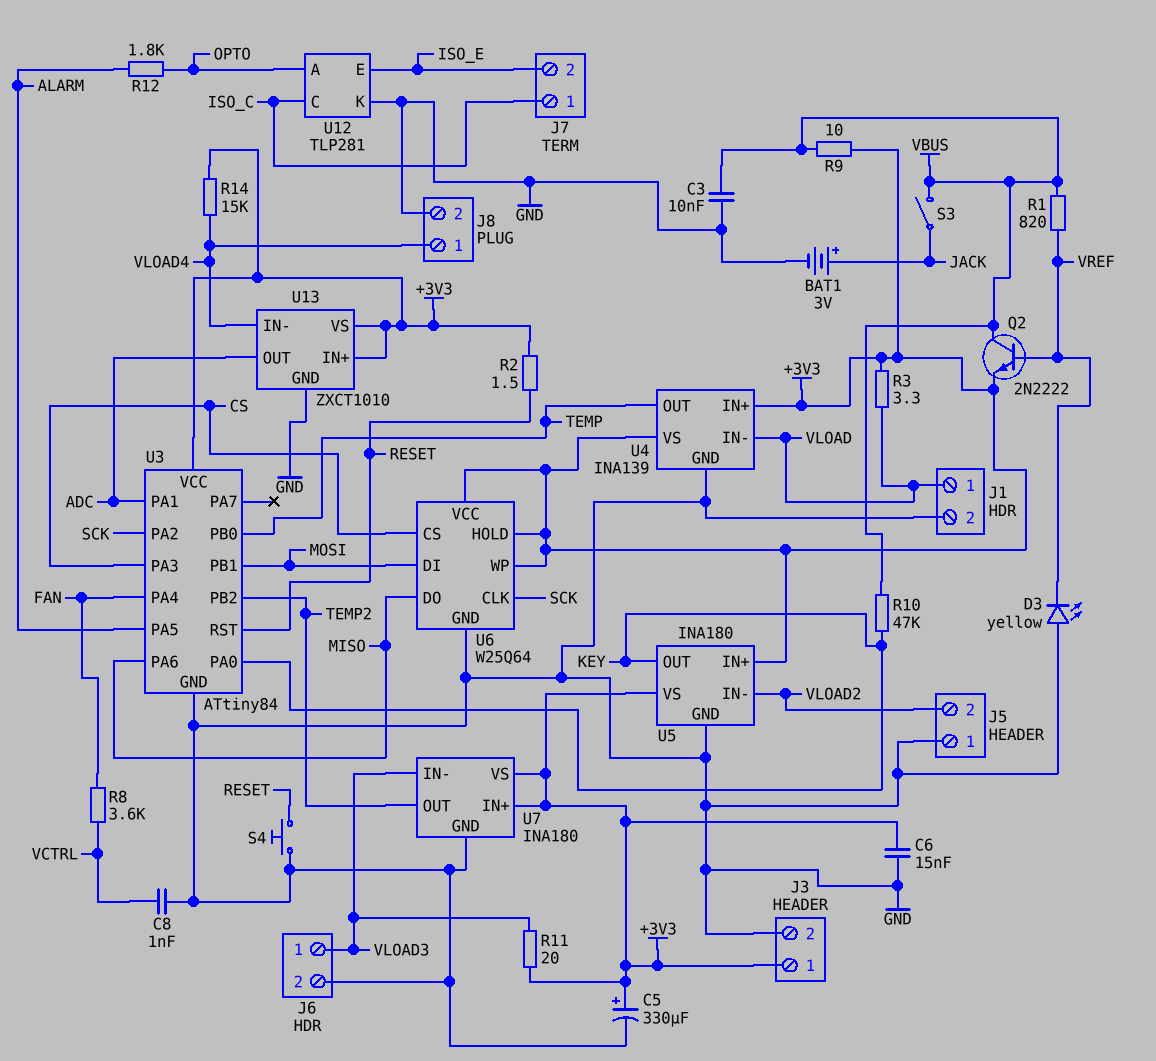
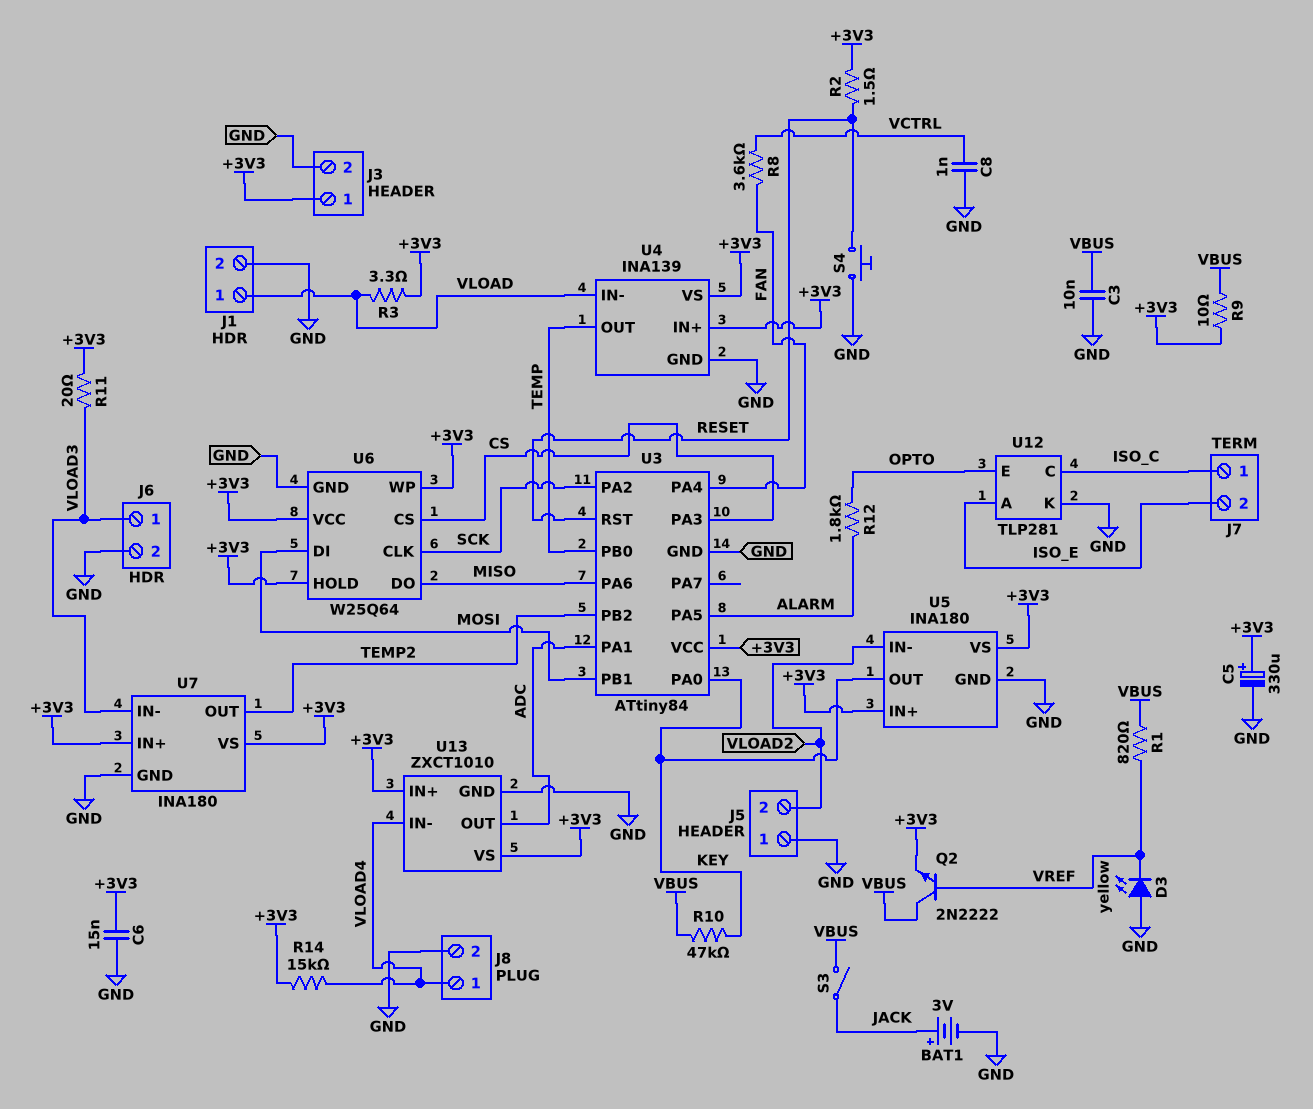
U12 pin A: OPTO -> ISO_E
U12 pin E: ISO_E -> OPTO

